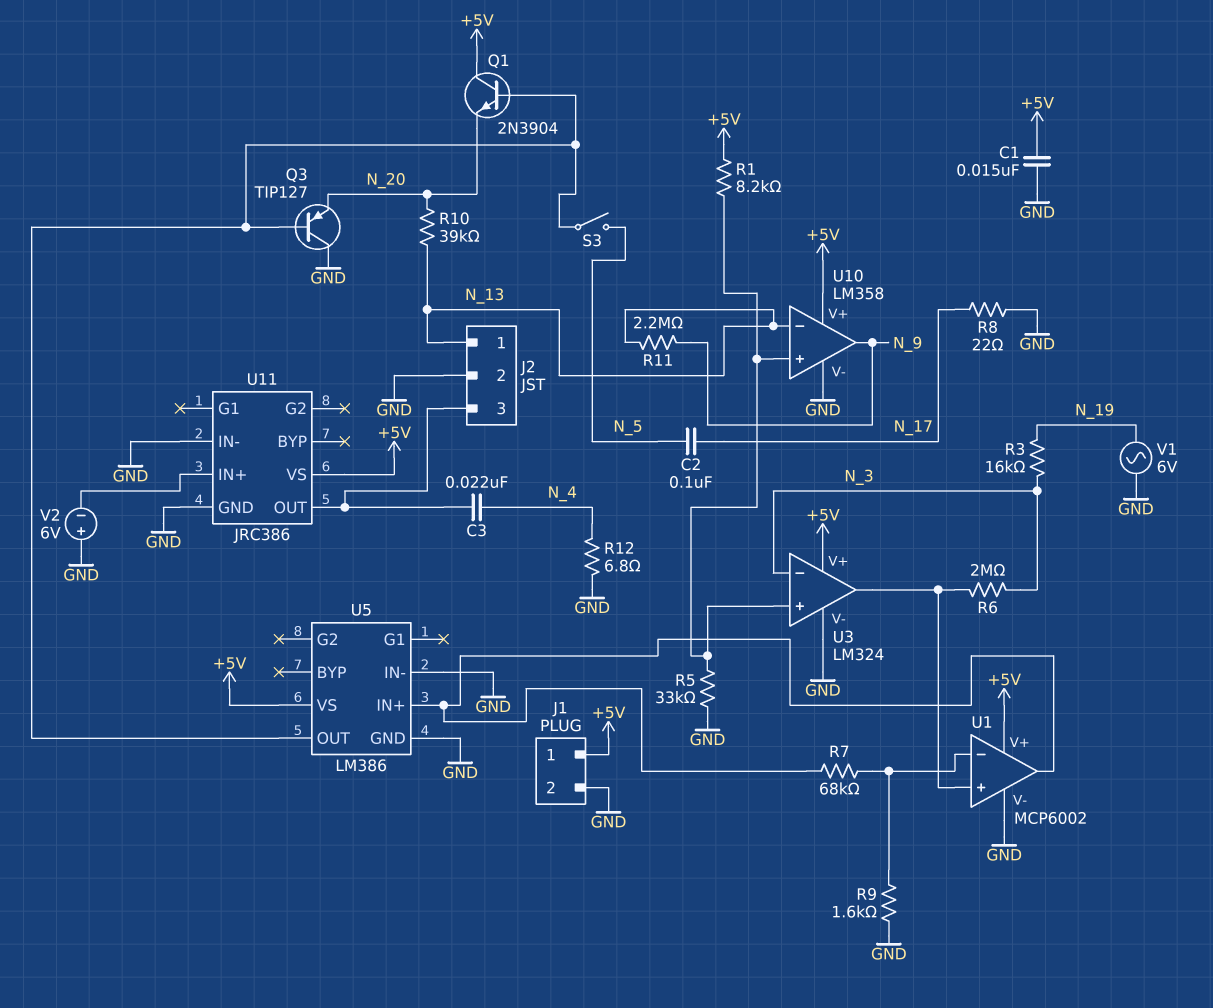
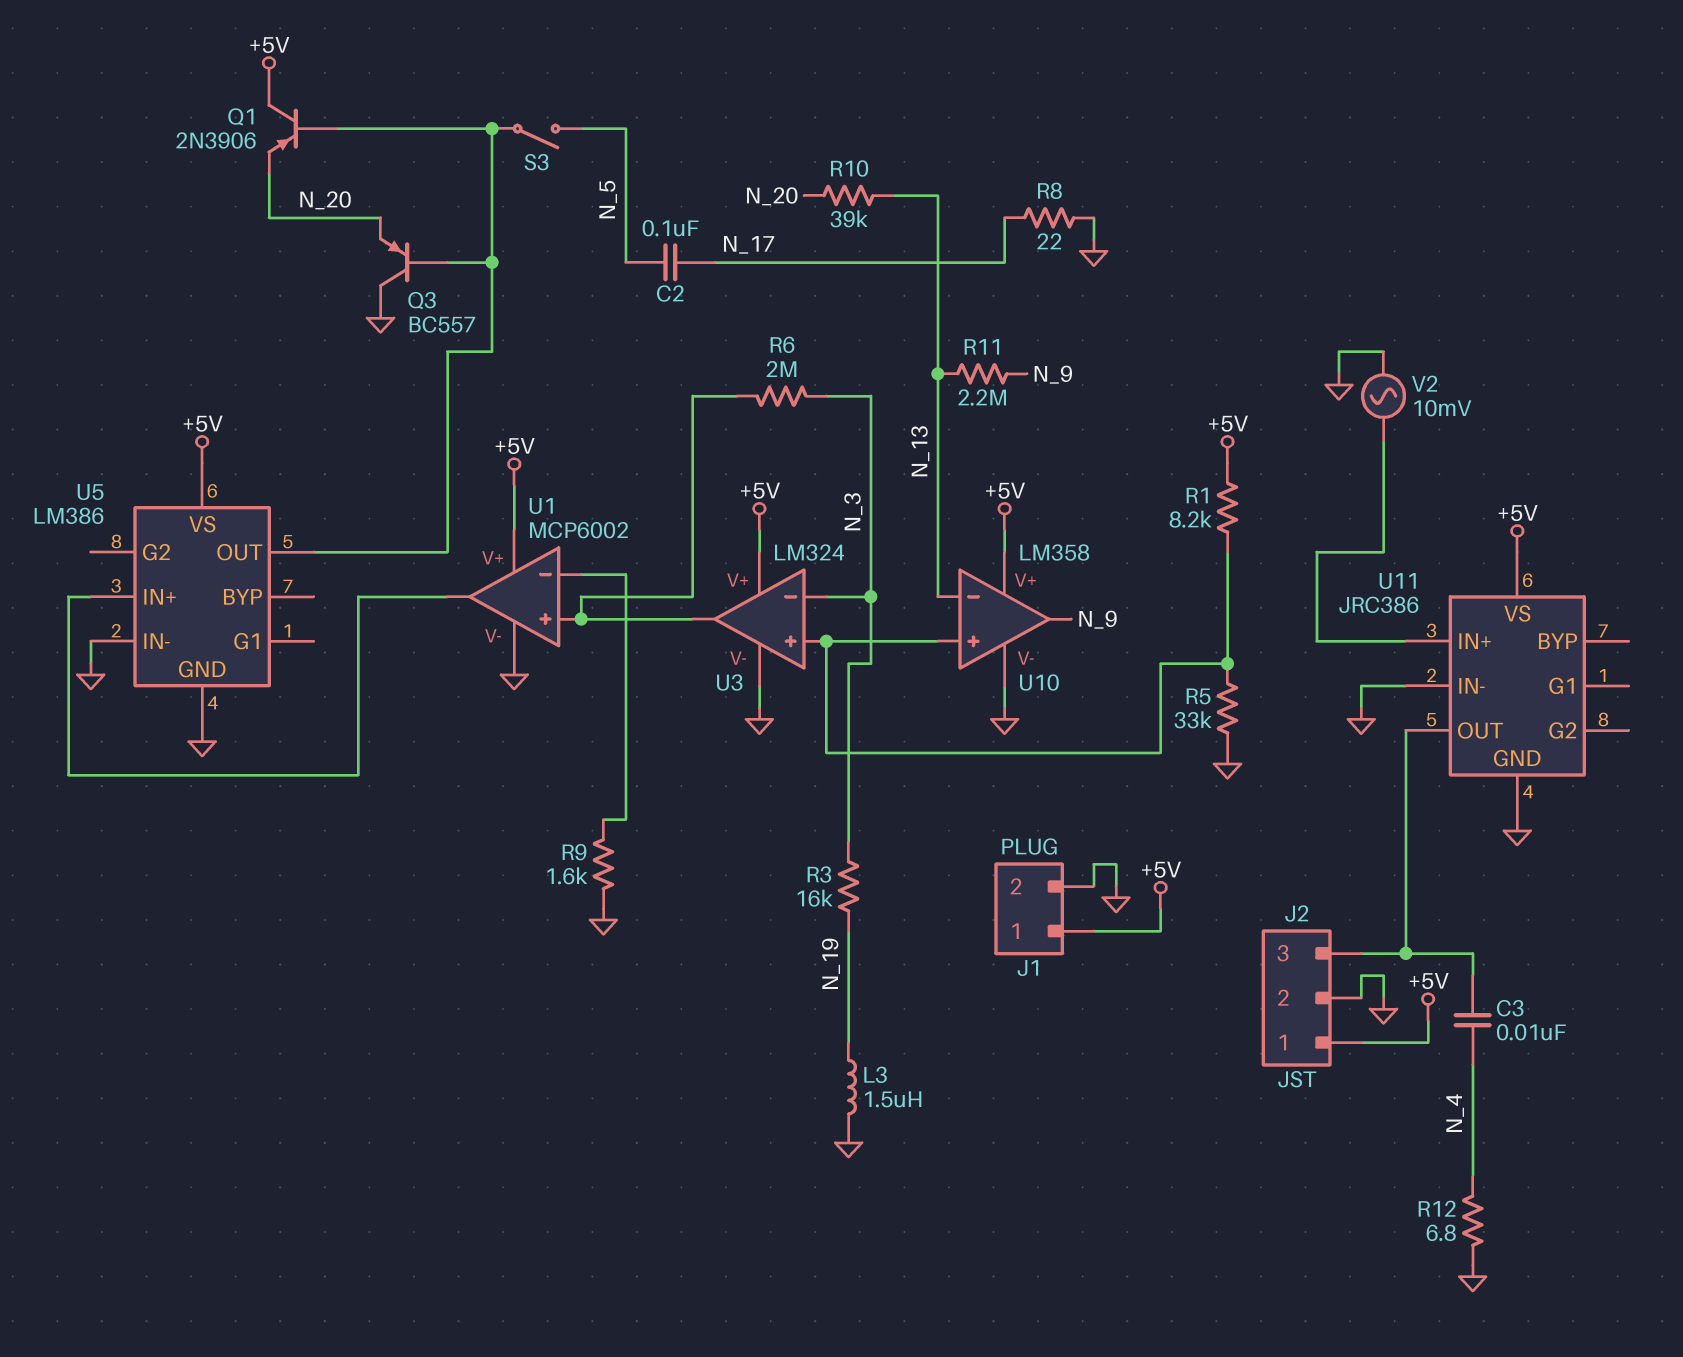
C1: 15nF (+5V, GND) -> none
C3: 22nF (J2/3, N_4) -> 10nF (J2/3, N_4)
J2 pin 1: N_13 -> +5V
L3: none -> 1.5uH (GND, N_19)
Q1: NPN 2N3904 (B U5/OUT, C +5V, E N_20) -> PNP 2N3906 (B U5/OUT, C +5V, E N_20)
Q3: PNP TIP127 (B U5/OUT, C GND, E N_20) -> PNP BC557 (B U5/OUT, C GND, E N_20)
R7: 68k (U1/in-, U1/out) -> none
V1: AC 6V (GND, N_19) -> none
V2: 6V (plus GND, minus U11/IN+) -> AC 10mV (GND, U11/IN+)

